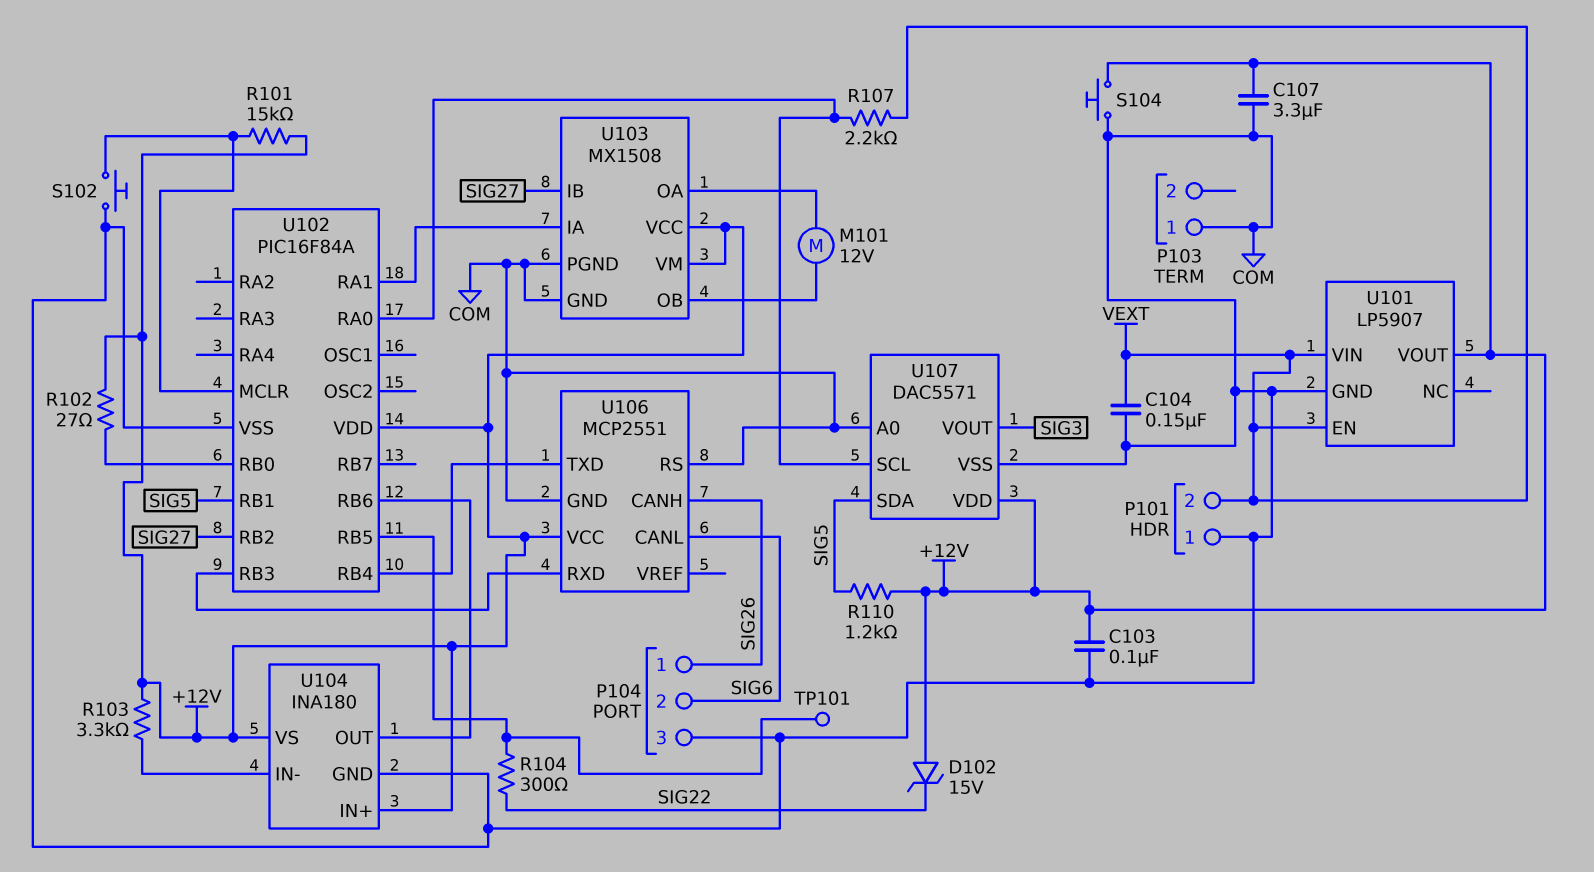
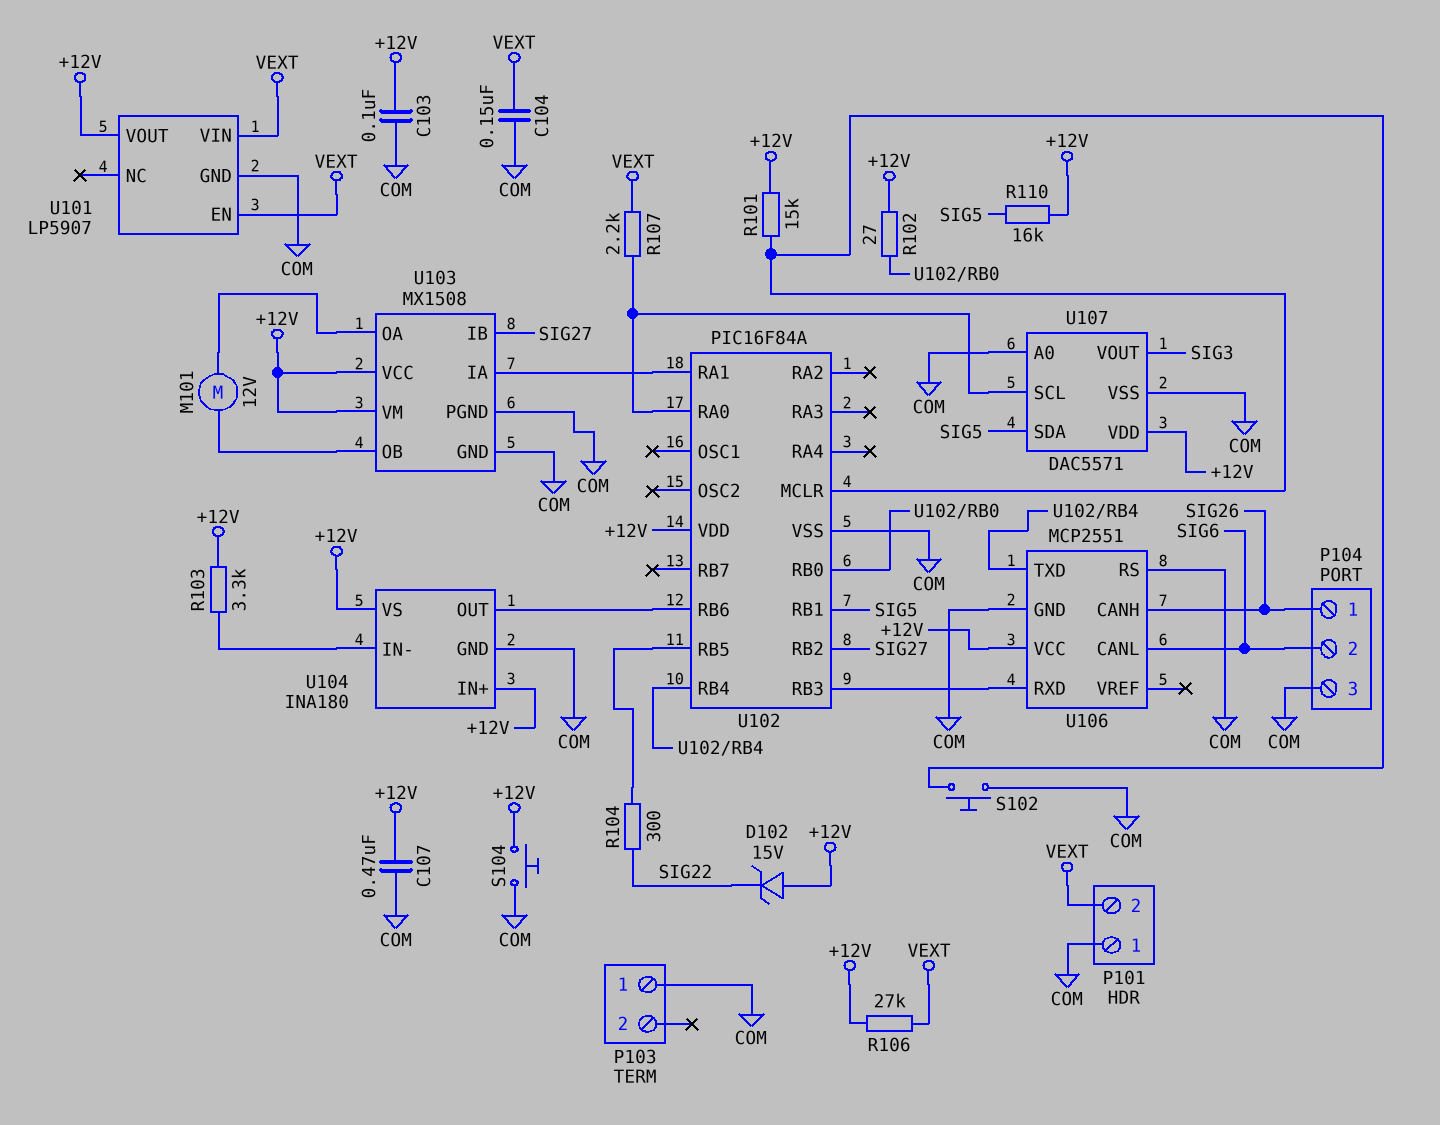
C107: 3.3uF (+12V, COM) -> 470nF (+12V, COM)
R106: none -> 27k (+12V, VEXT)
R110: 1.2k (+12V, SIG5) -> 16k (+12V, SIG5)
TP101: test point (U102/RB5) -> none

